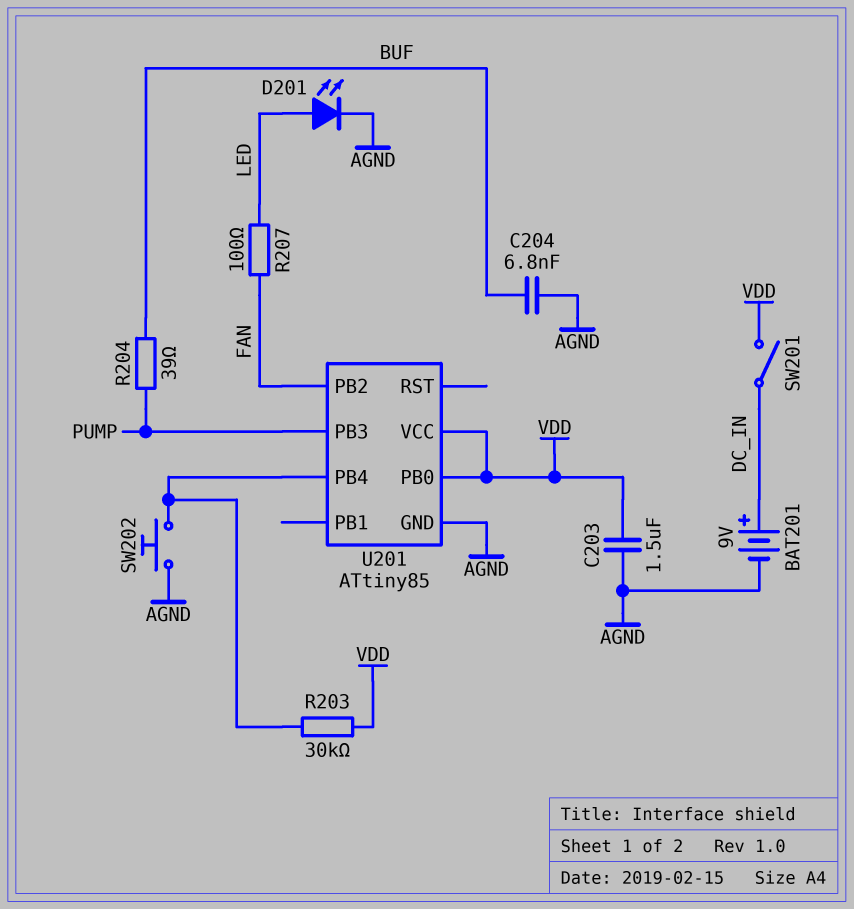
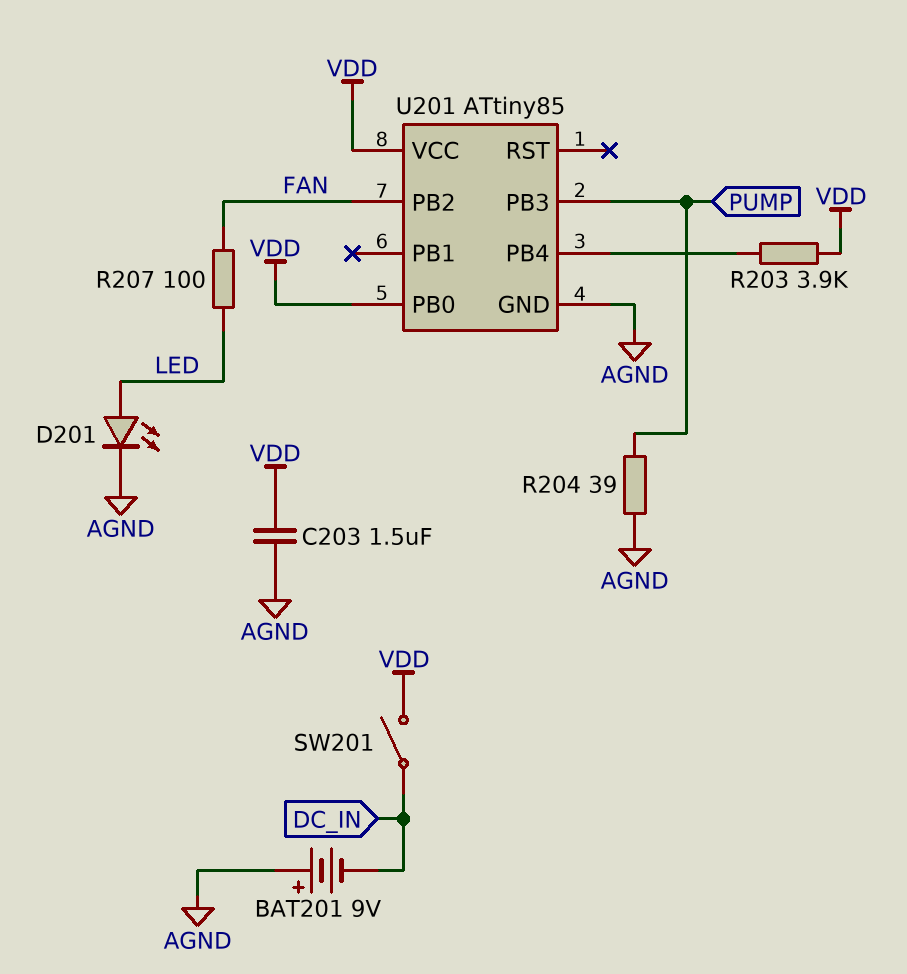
BAT201: 9V (plus DC_IN, minus AGND) -> 9V (plus AGND, minus DC_IN)
C204: 6.8nF (AGND, BUF) -> none
R203: 30k (U201/PB4, VDD) -> 3.9k (U201/PB4, VDD)
R204: 39 (BUF, PUMP) -> 39 (AGND, PUMP)
SW202: button (AGND, U201/PB4) -> none

